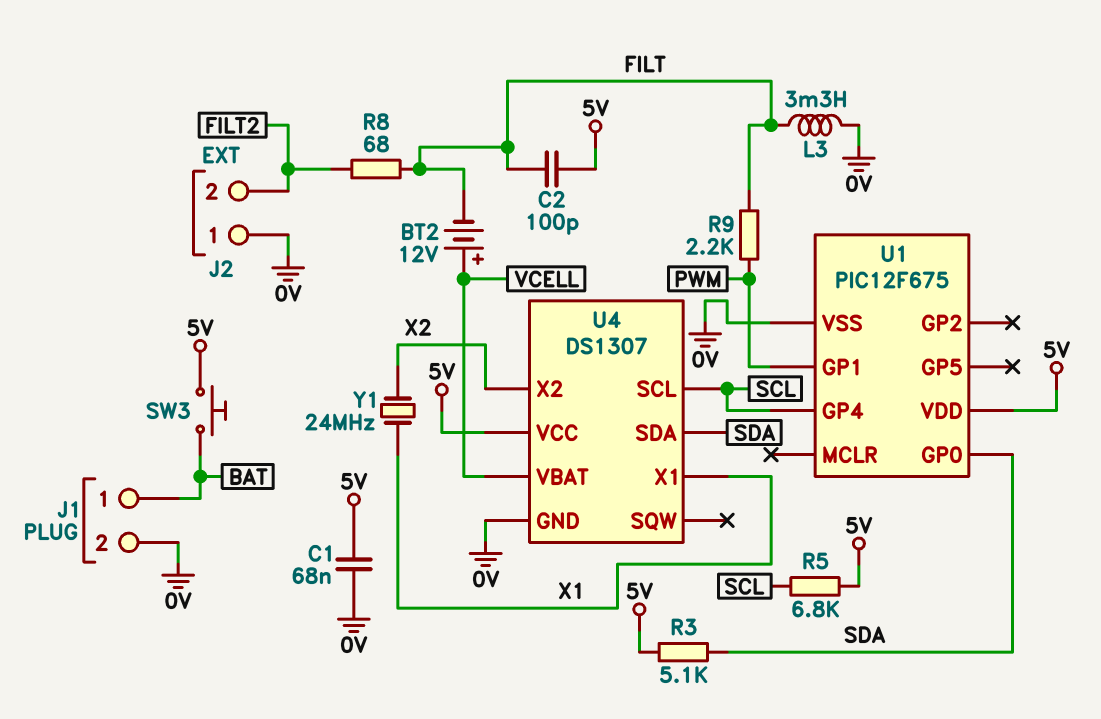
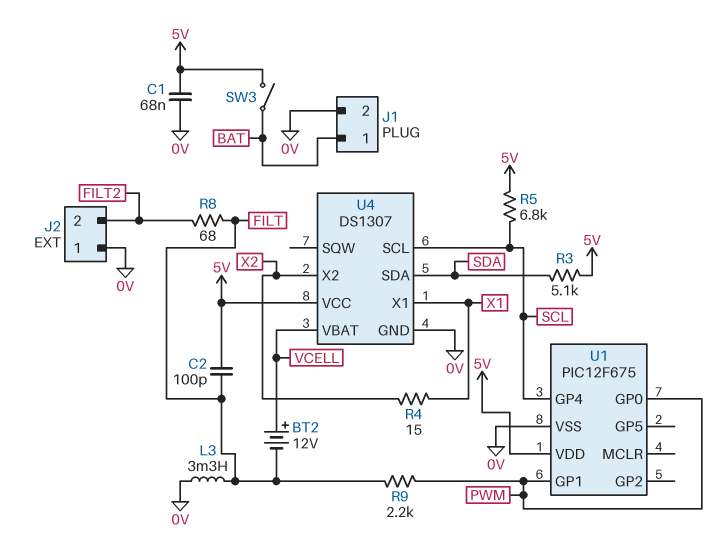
R4: none -> 15 (X1, X2)
SW3: button (5V, BAT) -> switch (5V, BAT)
U1 pin GP0: SDA -> PWM
Y1: 24MHz (X1, X2) -> none

